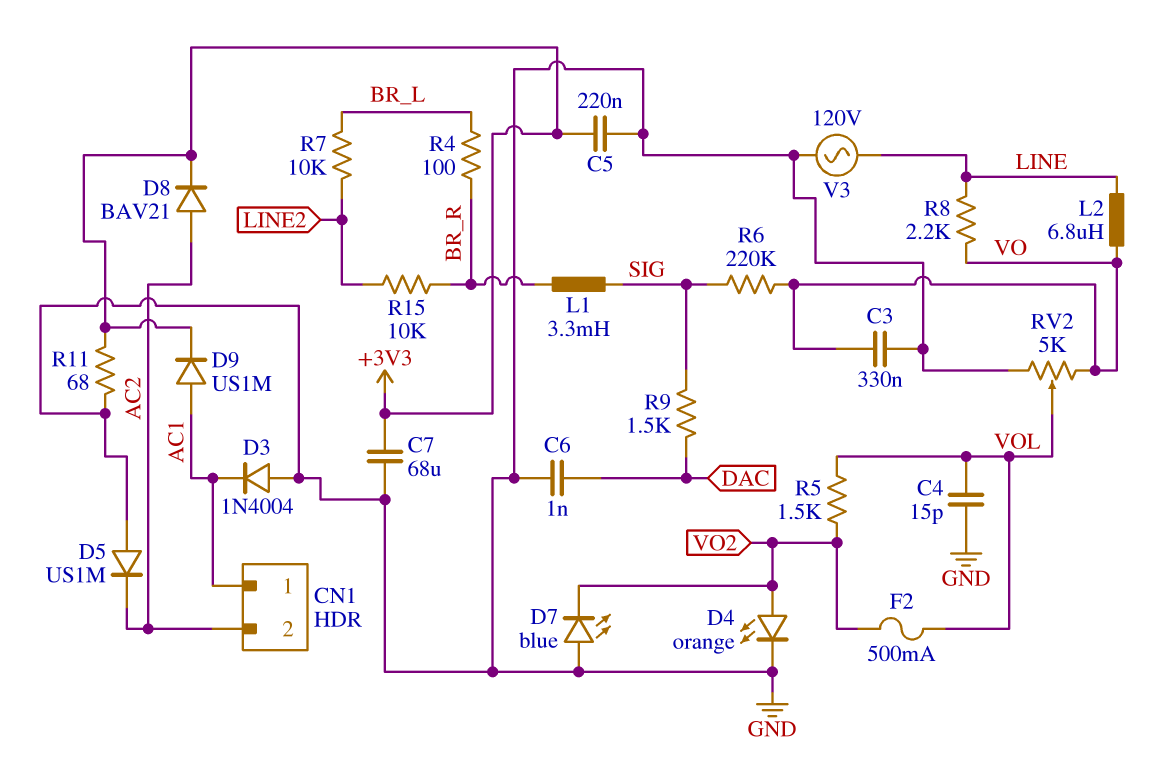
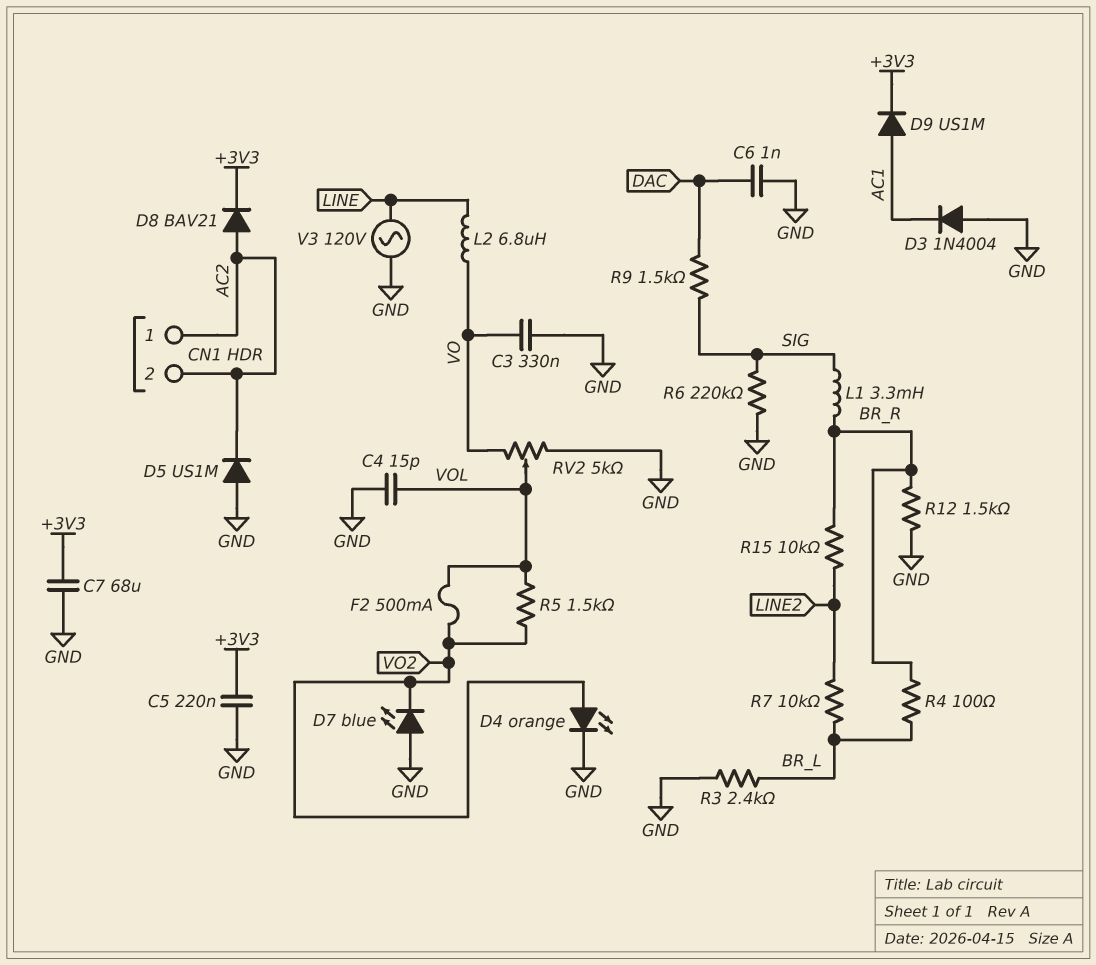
CN1 pin 1: AC1 -> AC2
R3: none -> 2.4k (BR_L, GND)
R6: 220k (SIG, VO) -> 220k (GND, SIG)
R8: 2.2k (LINE, VO) -> none
R11: 68 (+3V3, GND) -> none
R12: none -> 1.5k (BR_R, GND)

